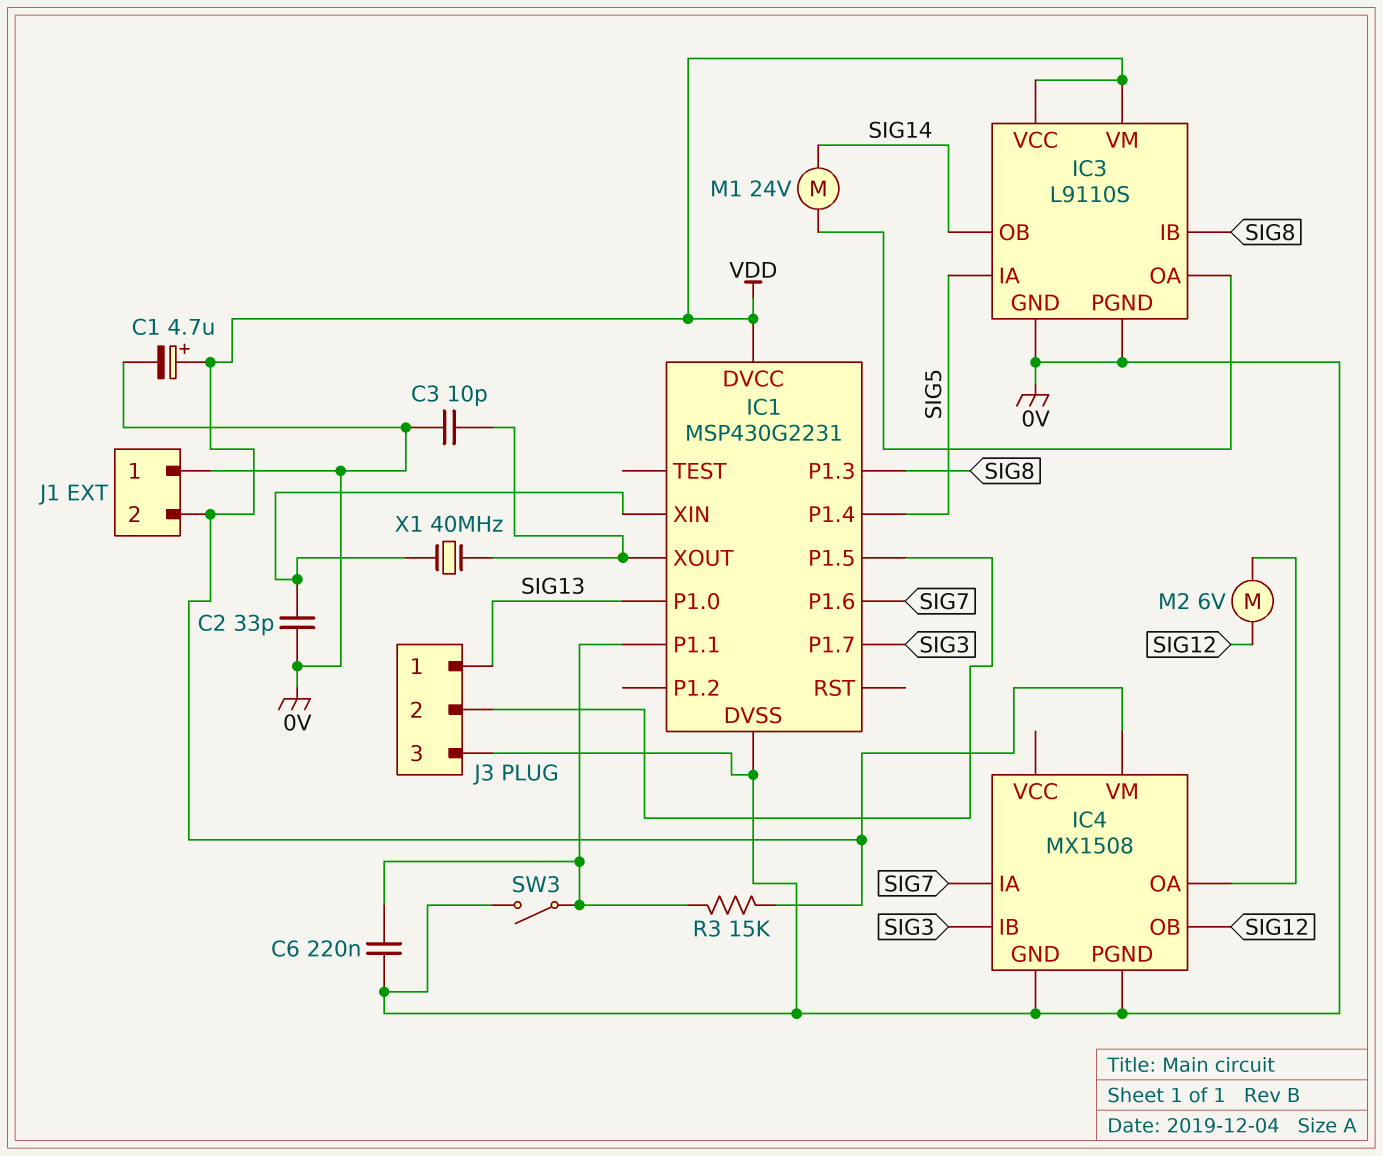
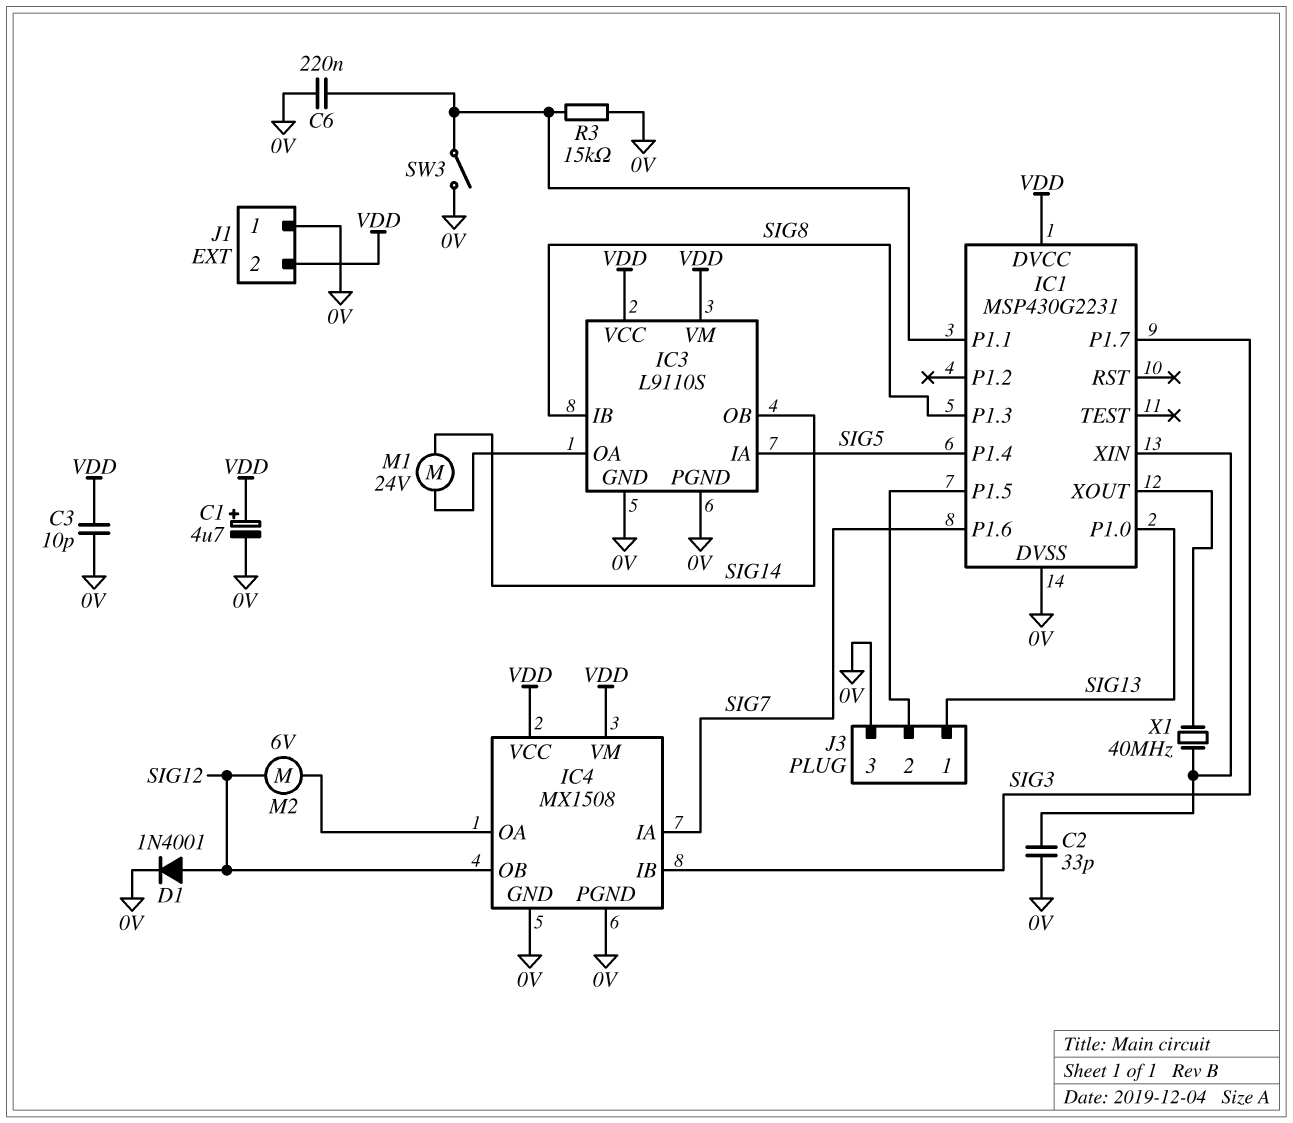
C3: 10pF (0V, IC1/XOUT) -> 10pF (0V, VDD)
D1: none -> diode 1N4001 (A SIG12, K 0V)
IC4 pin VCC: none -> VDD
R3: 15k (IC1/P1.1, VDD) -> 15k (0V, IC1/P1.1)

